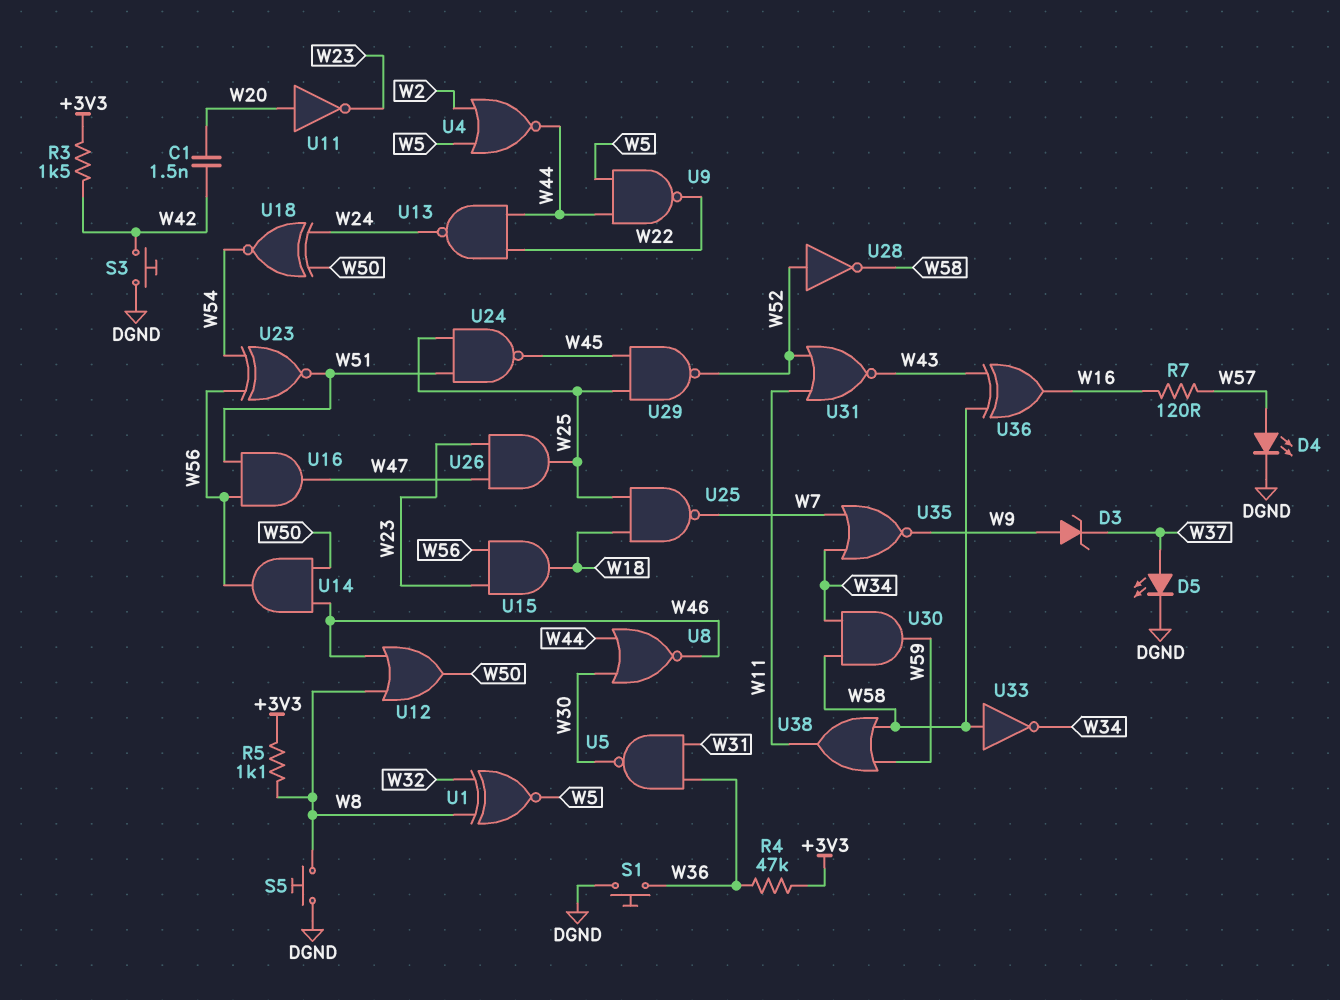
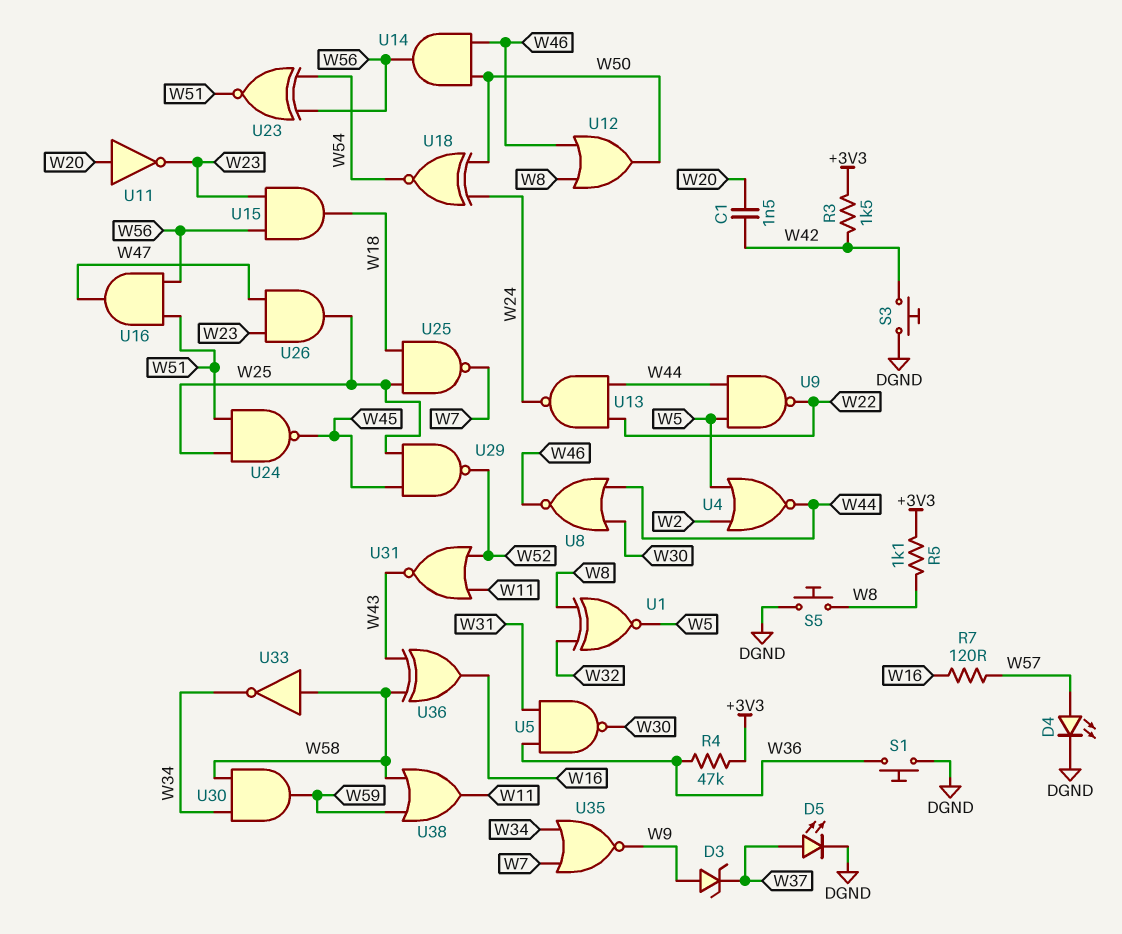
U28: NOT (in W52, out W58) -> none

